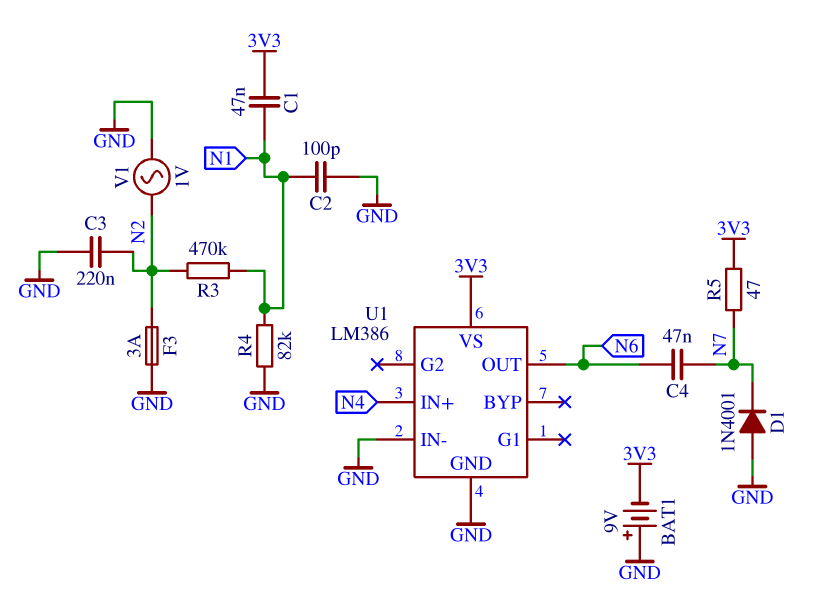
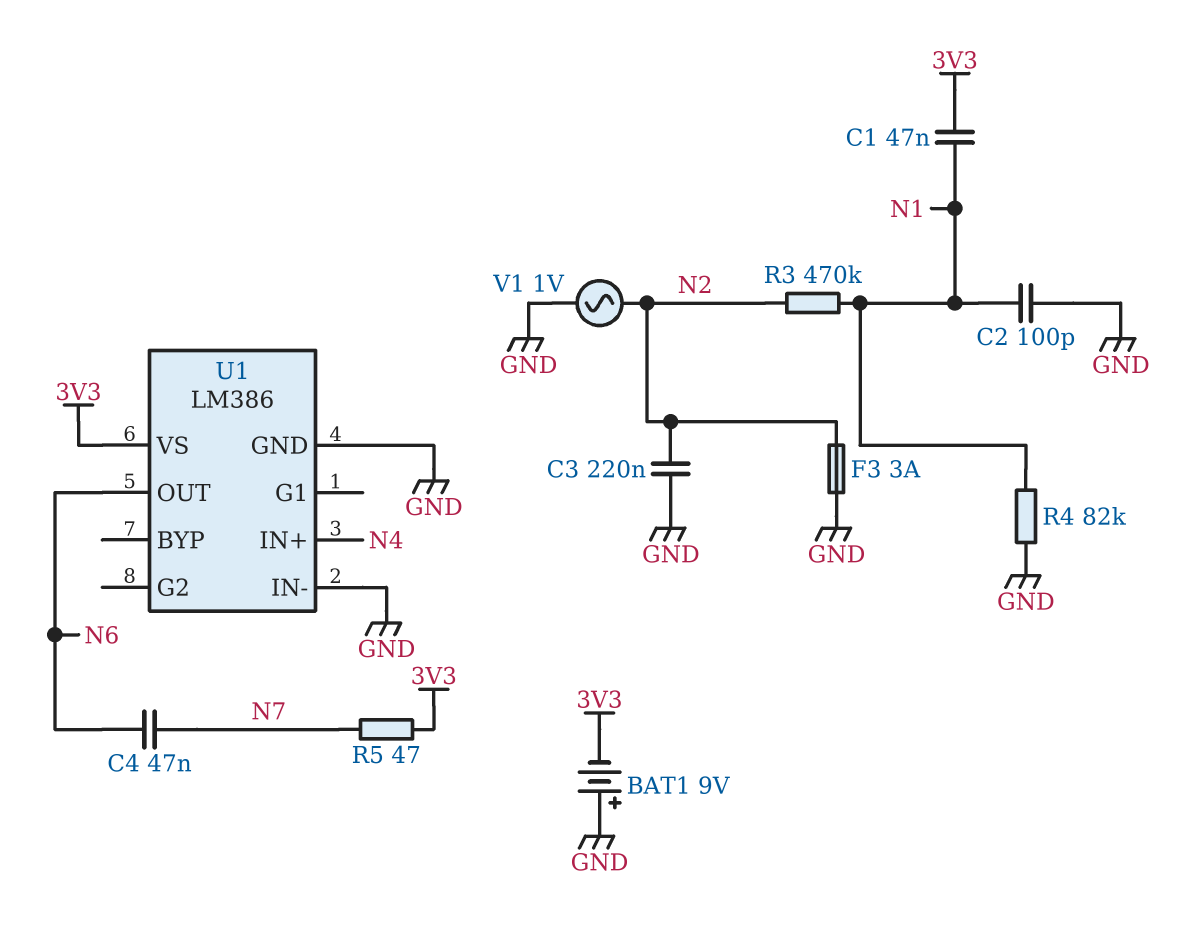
D1: diode 1N4001 (A GND, K N7) -> none

